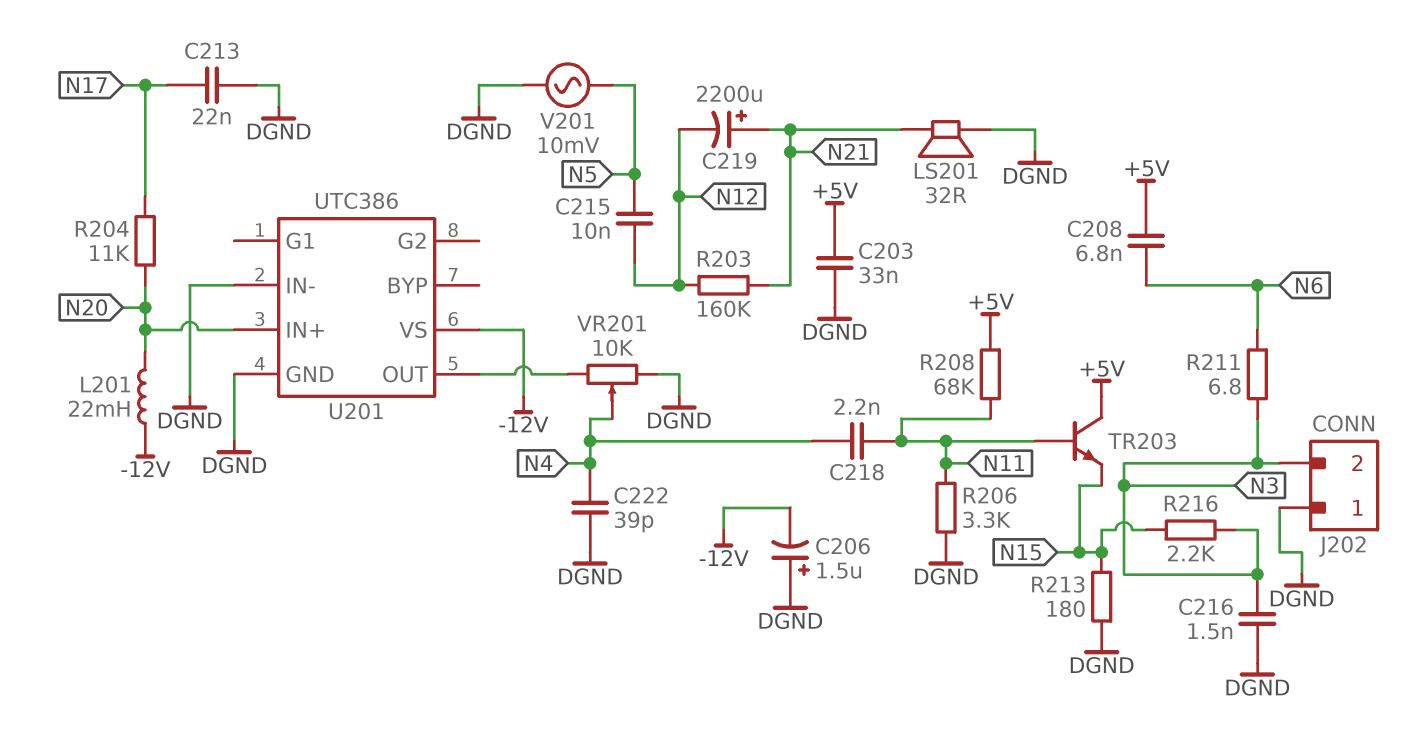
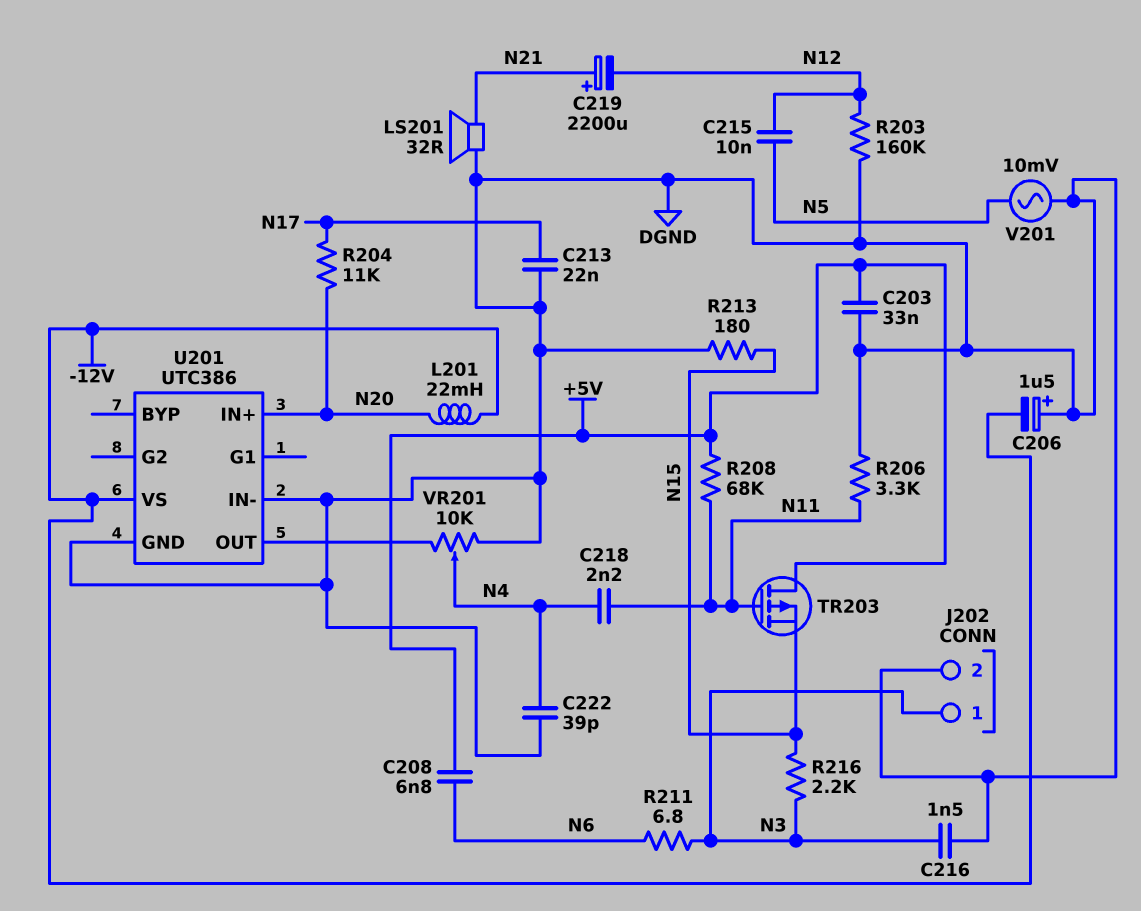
J202 pin 1: DGND -> N3
J202 pin 2: N3 -> DGND
R203: 160k (N12, N21) -> 160k (DGND, N12)
TR203: NPN (B N11, C +5V, E N15) -> PMOS (G N11, D +5V, S N15)

